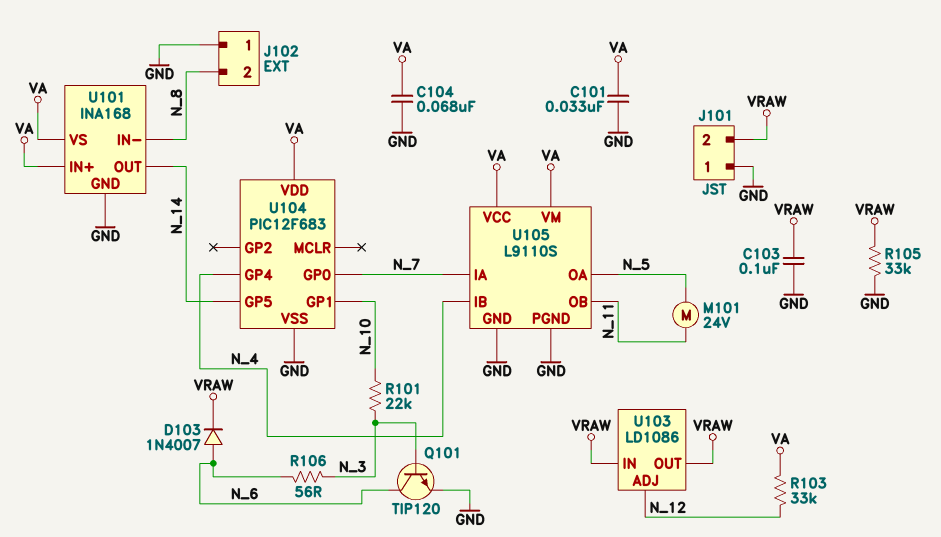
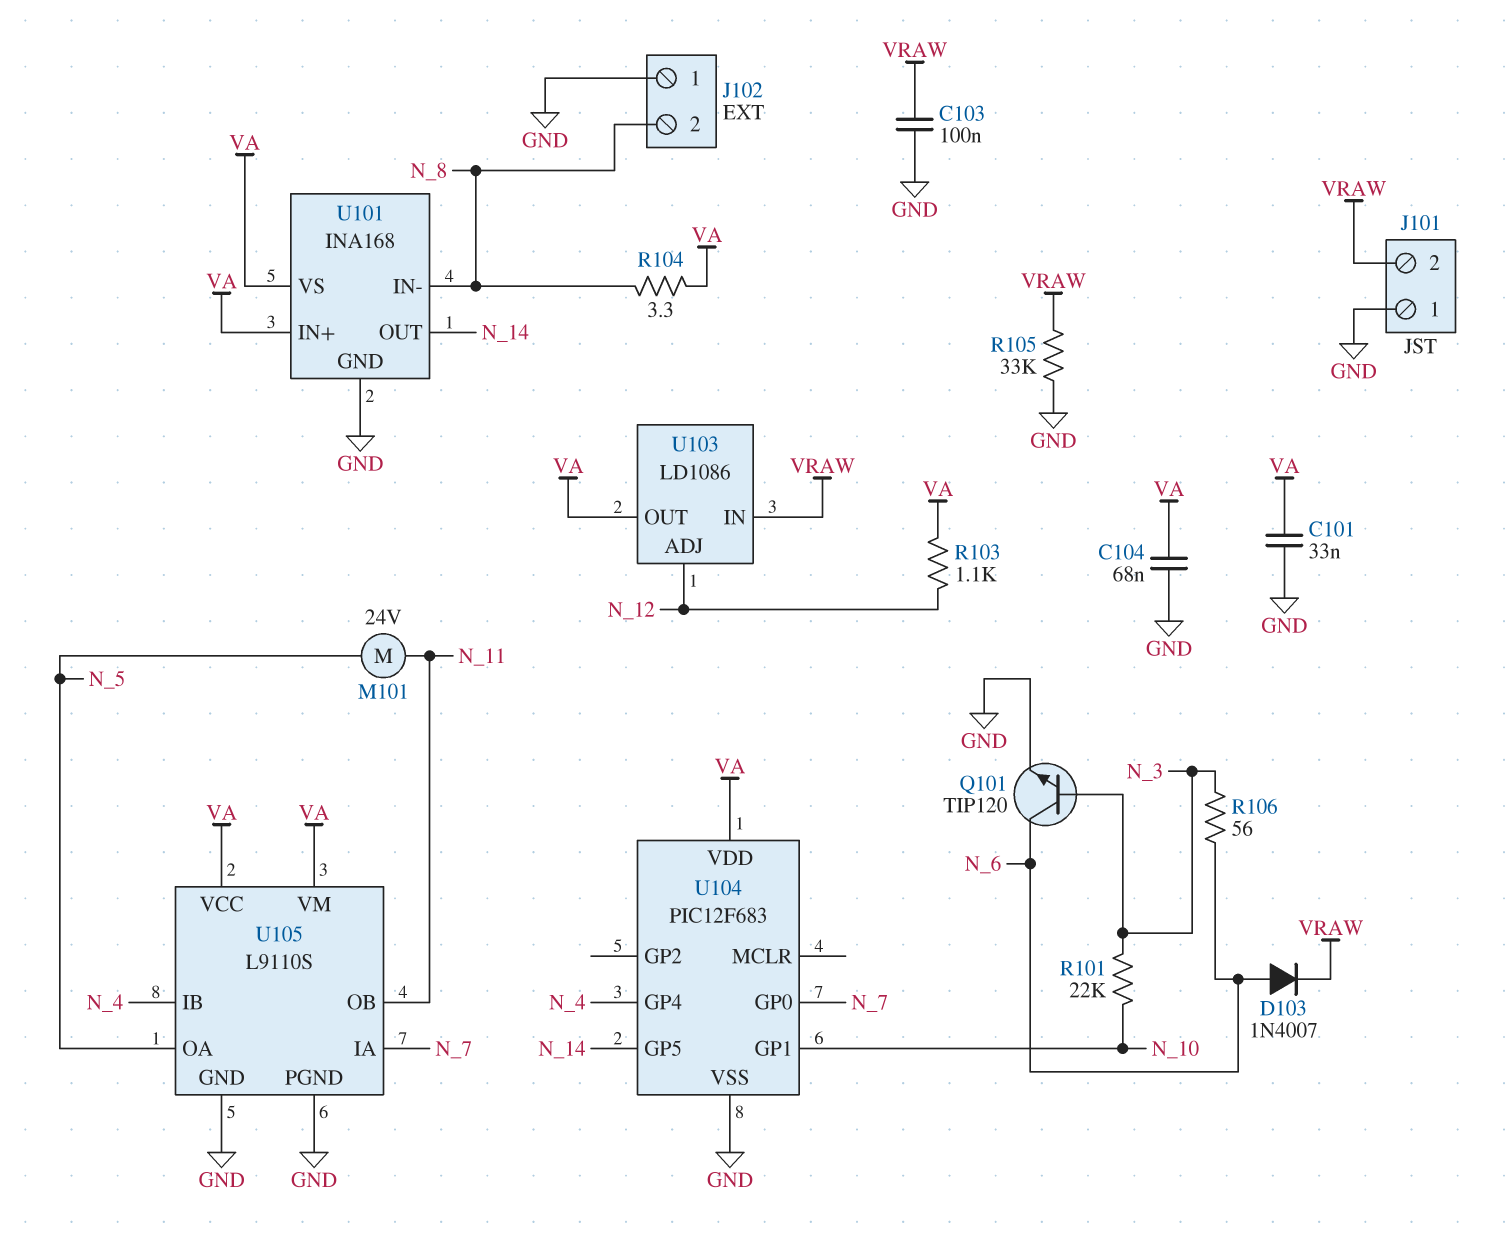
R103: 33k (N_12, VA) -> 1.1k (N_12, VA)
R104: none -> 3.3 (N_8, VA)
U103 pin OUT: VRAW -> VA

